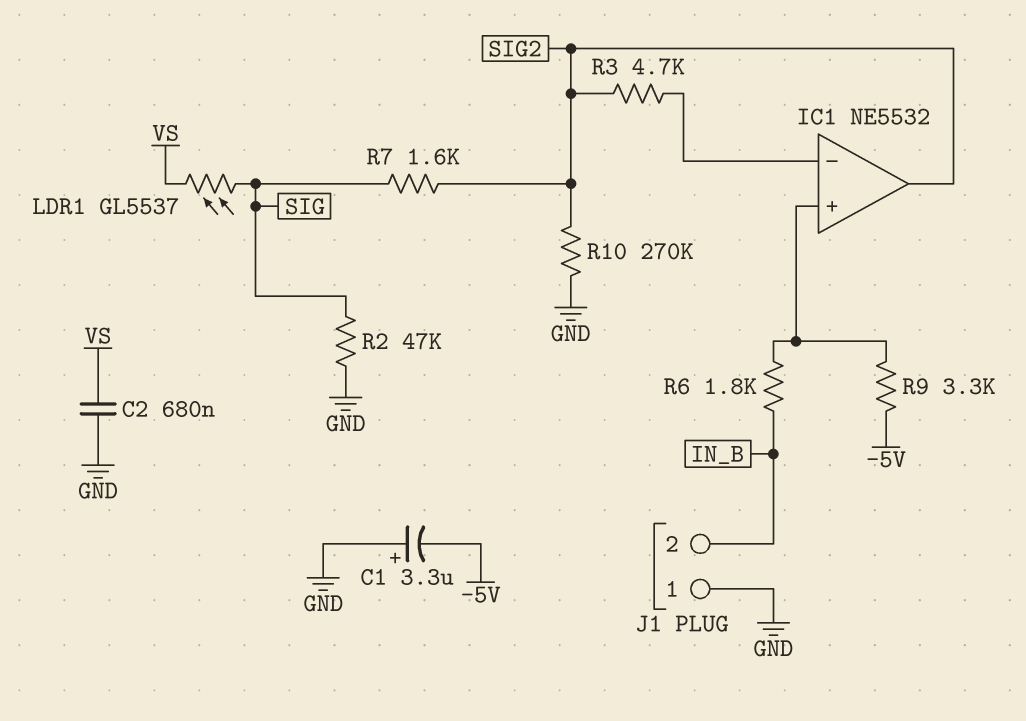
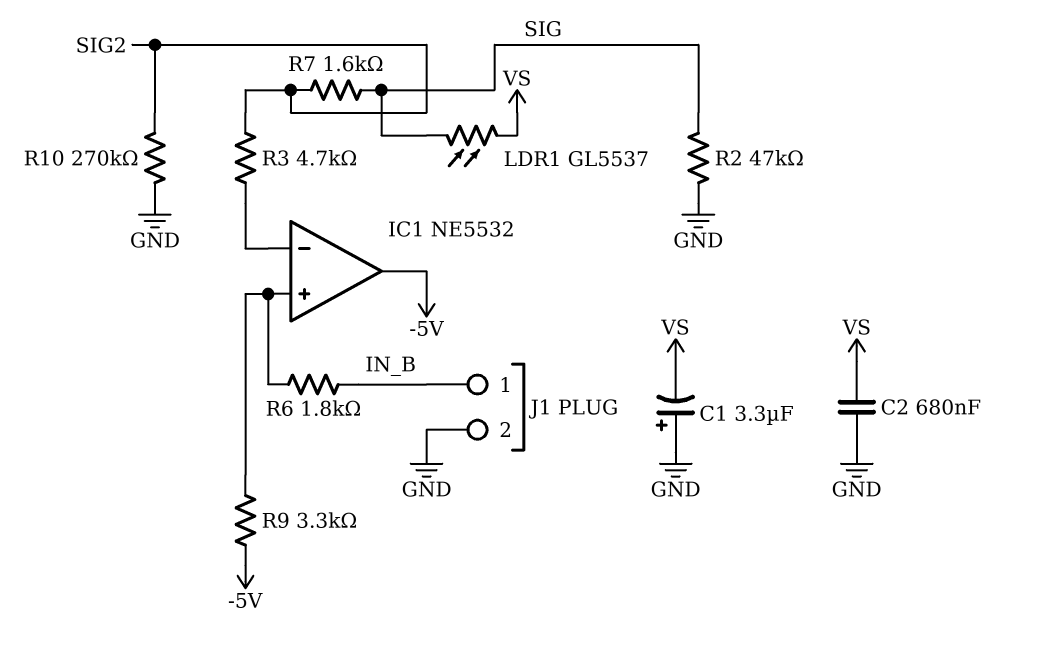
C1: 3.3uF (plus GND, minus -5V) -> 3.3uF (plus GND, minus VS)
IC1 pin out: SIG2 -> -5V
J1 pin 1: GND -> IN_B
J1 pin 2: IN_B -> GND

